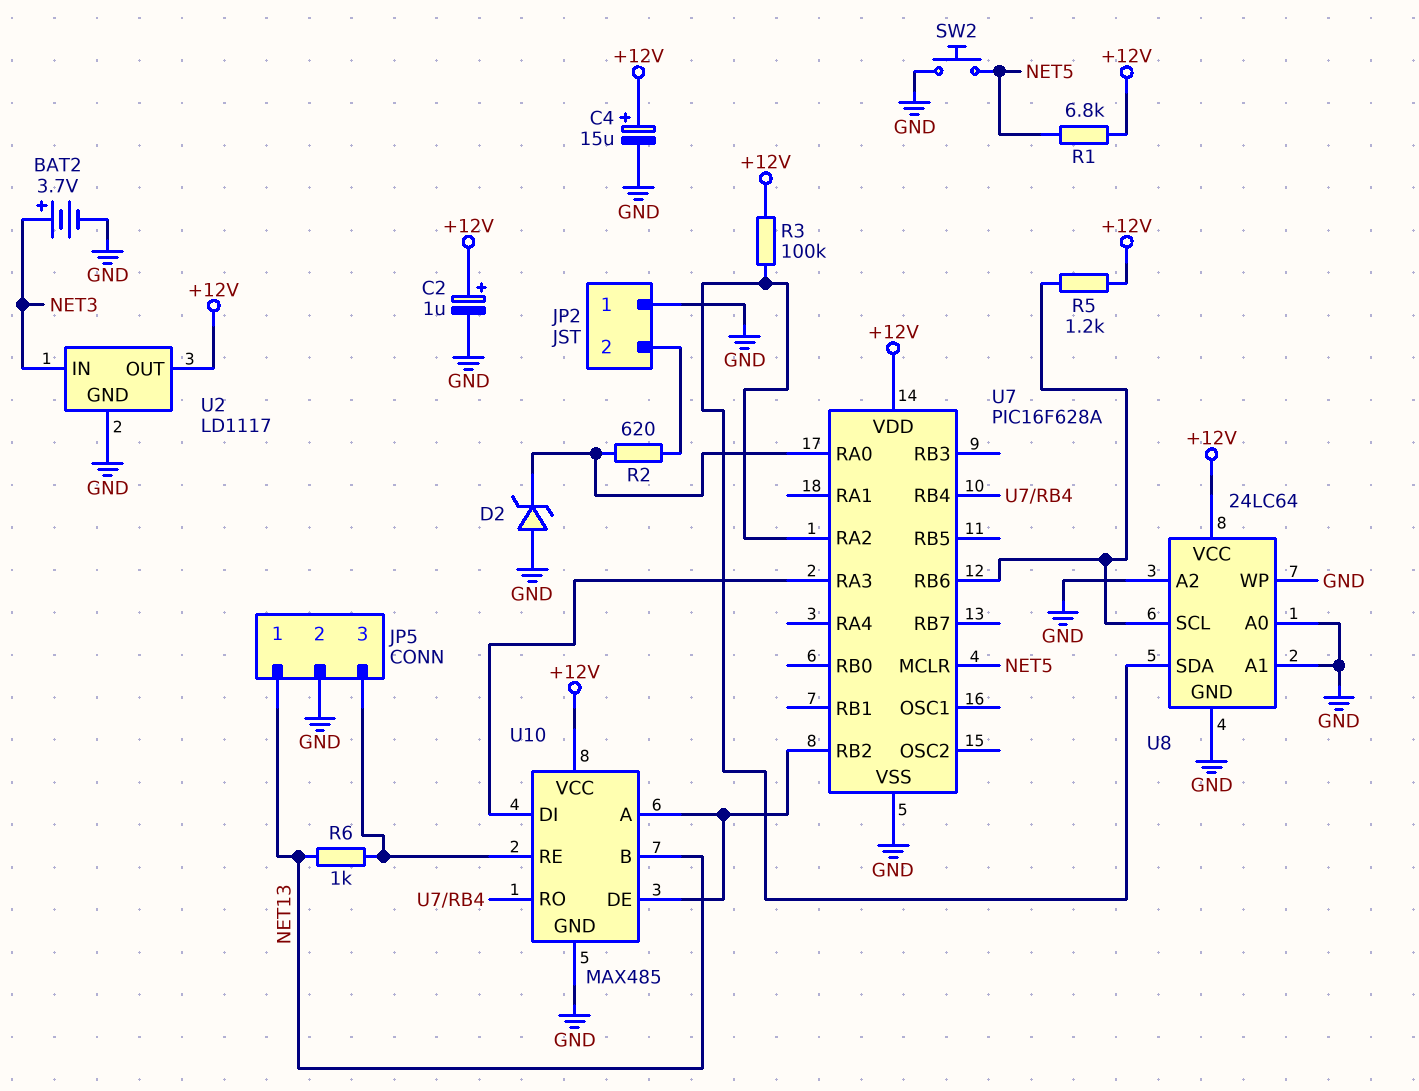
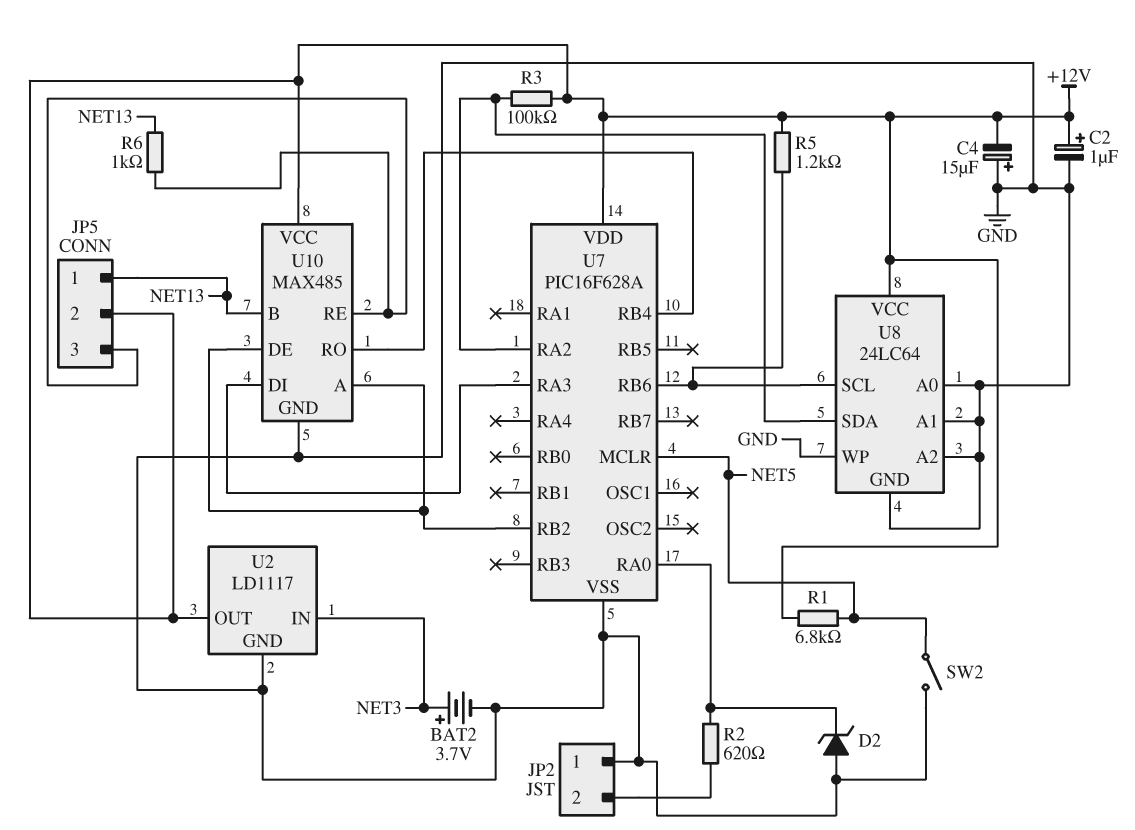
C4: 15uF (plus +12V, minus GND) -> 15uF (plus GND, minus +12V)
JP5 pin 2: GND -> +12V
SW2: button (GND, NET5) -> switch (GND, NET5)

